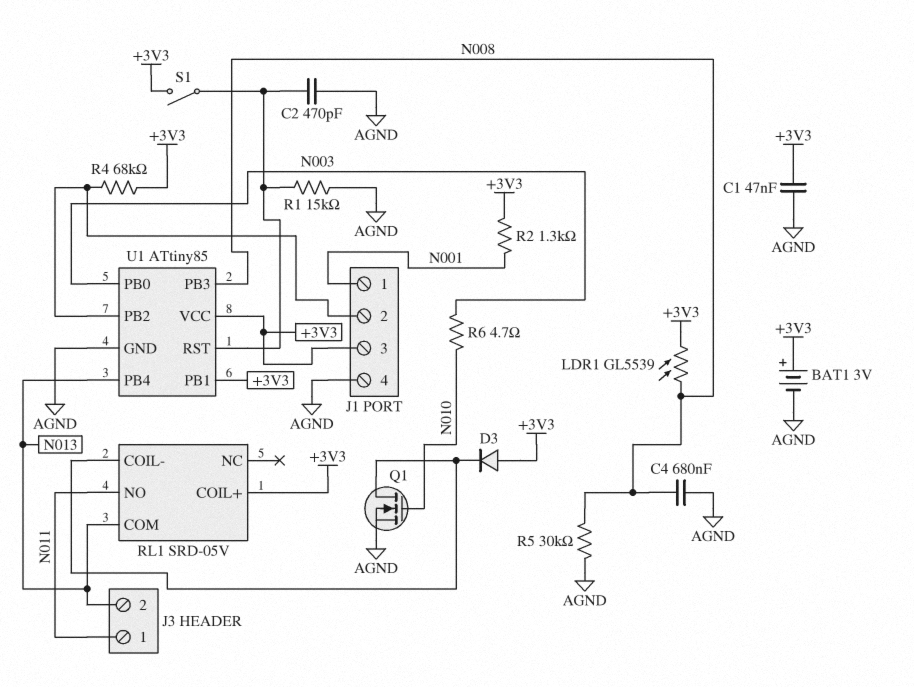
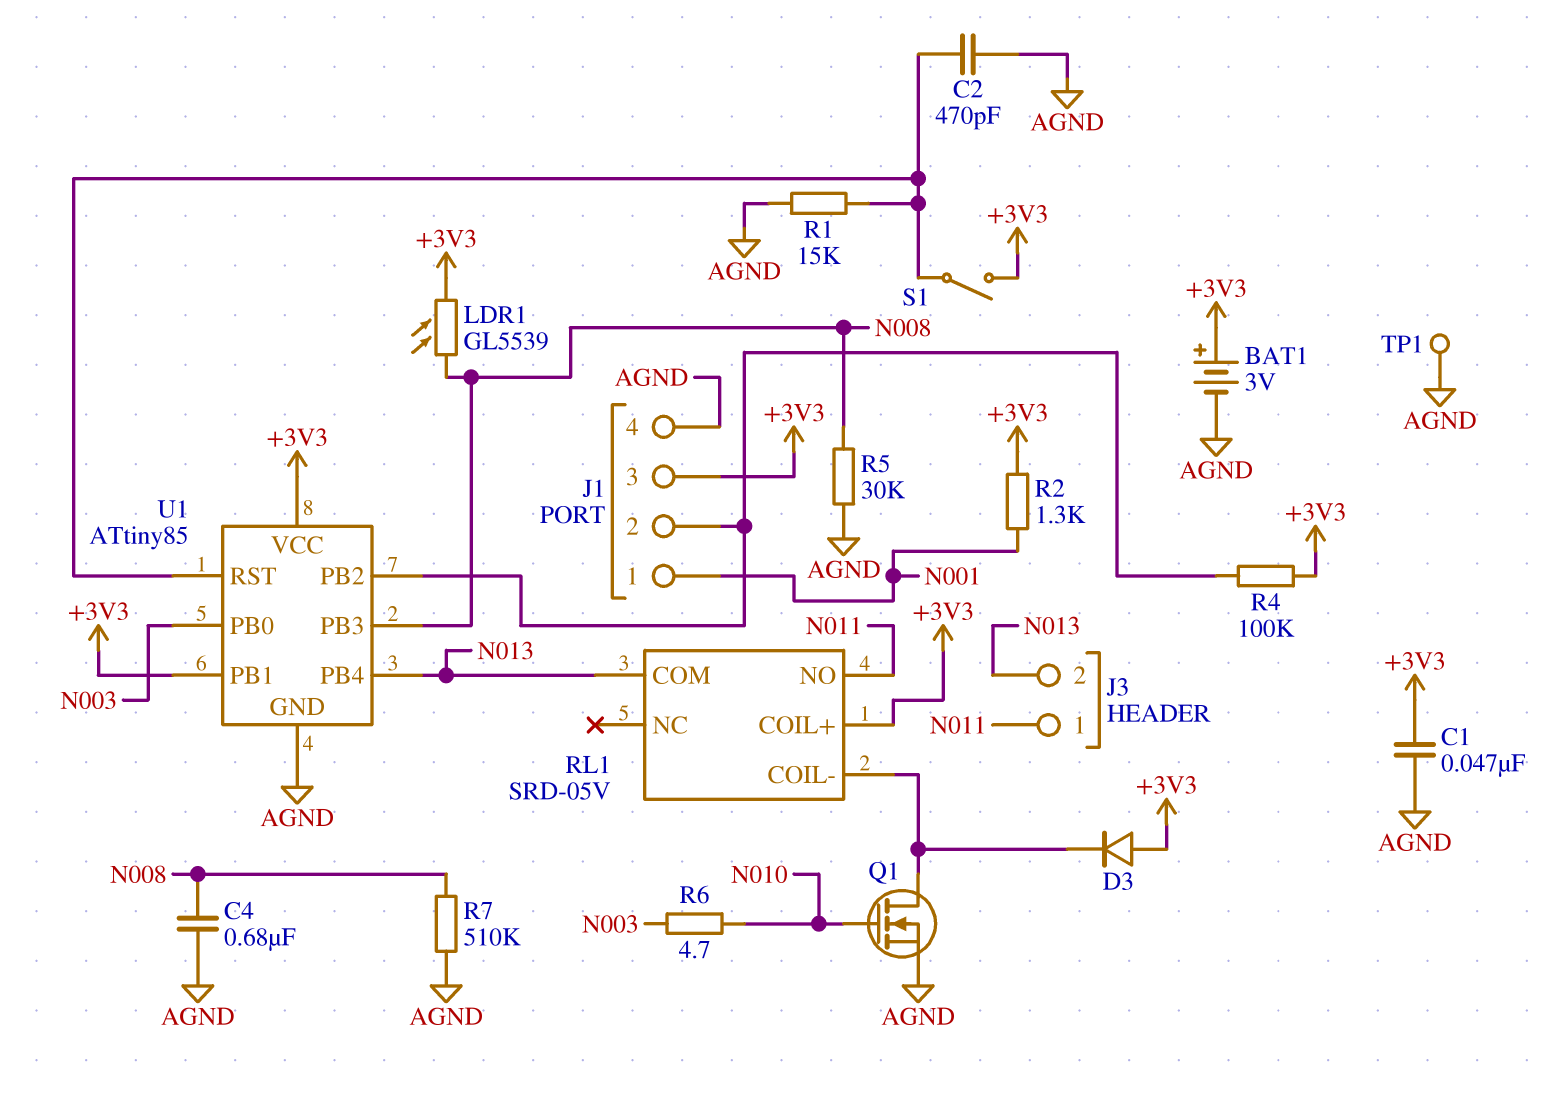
R4: 68k (+3V3, J1/2) -> 100k (+3V3, J1/2)
R7: none -> 510k (AGND, N008)
TP1: none -> test point (AGND)

